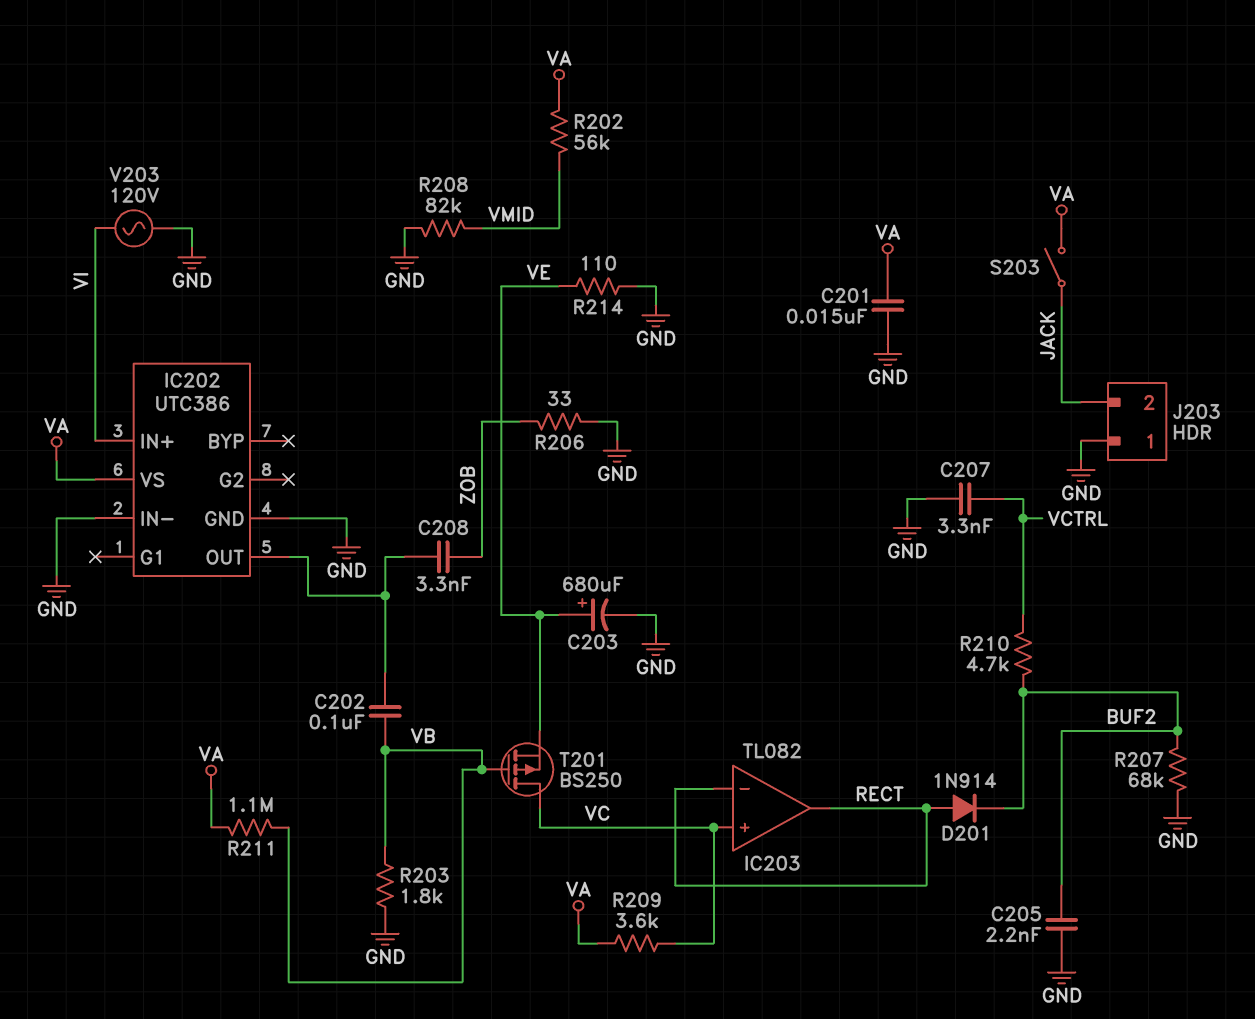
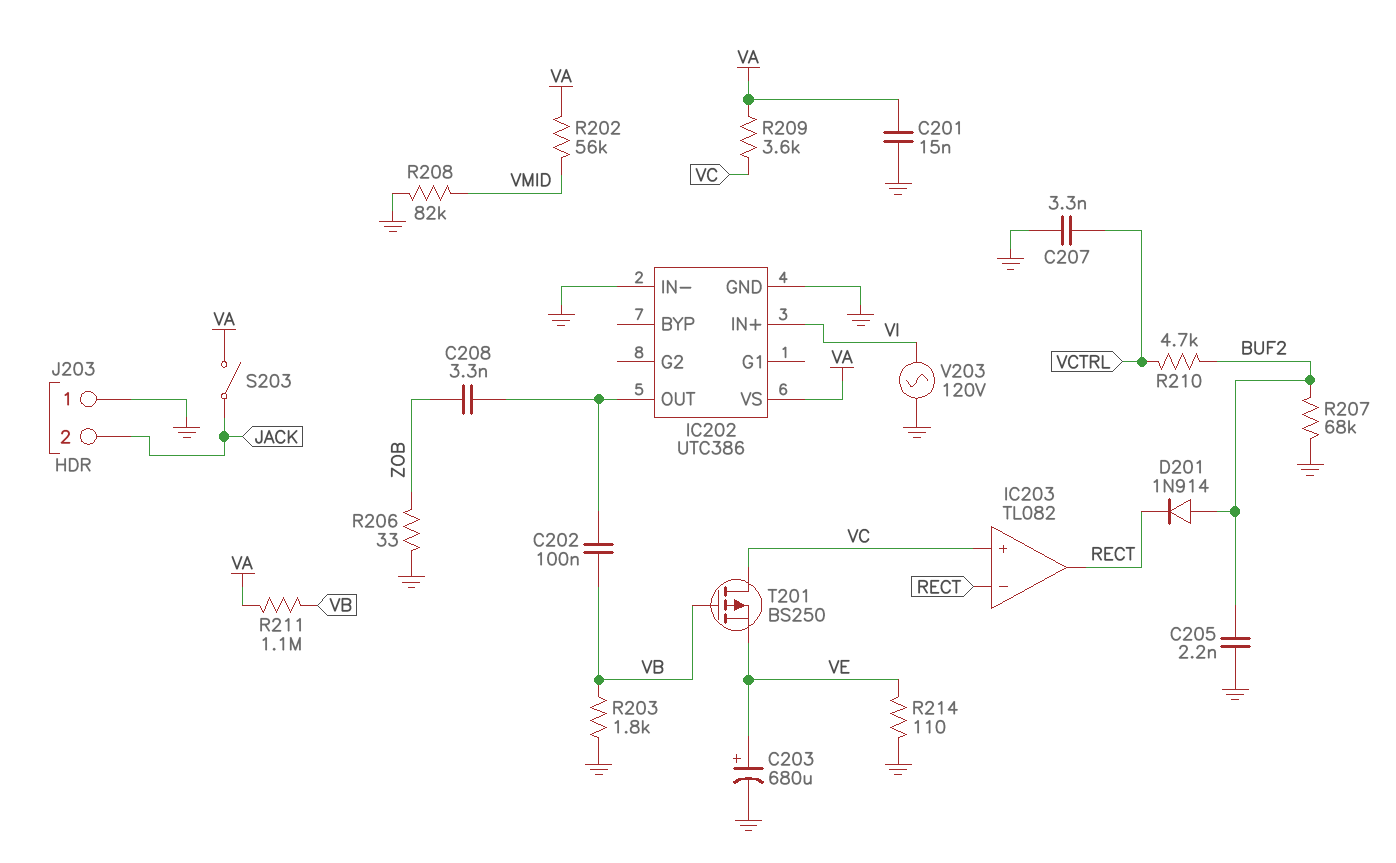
D201: diode 1N914 (A RECT, K BUF2) -> diode 1N914 (A BUF2, K RECT)

